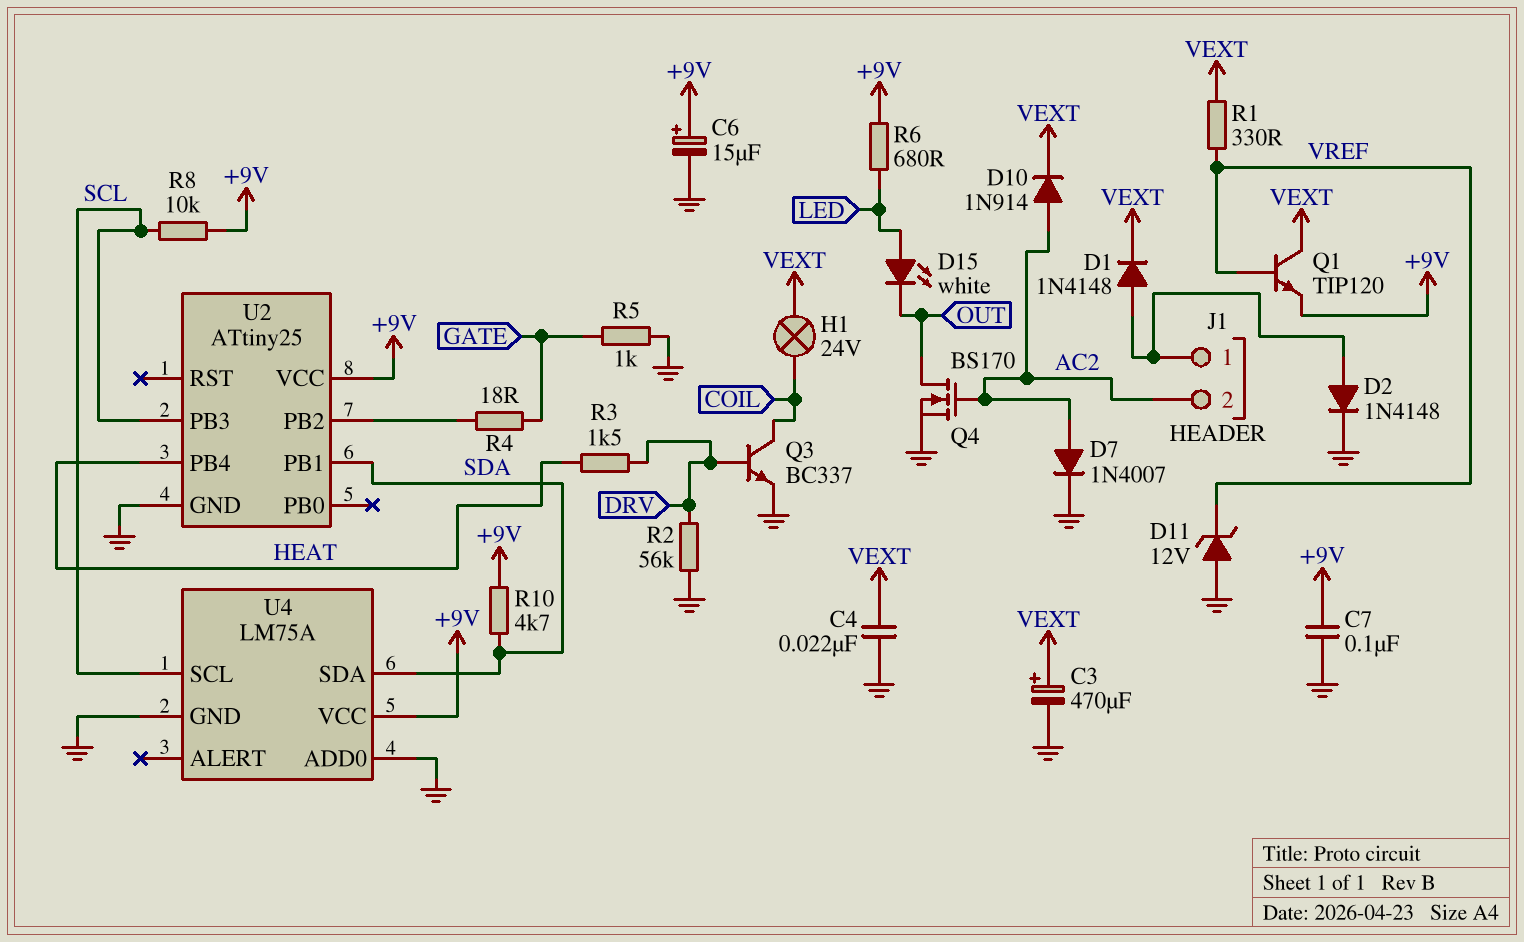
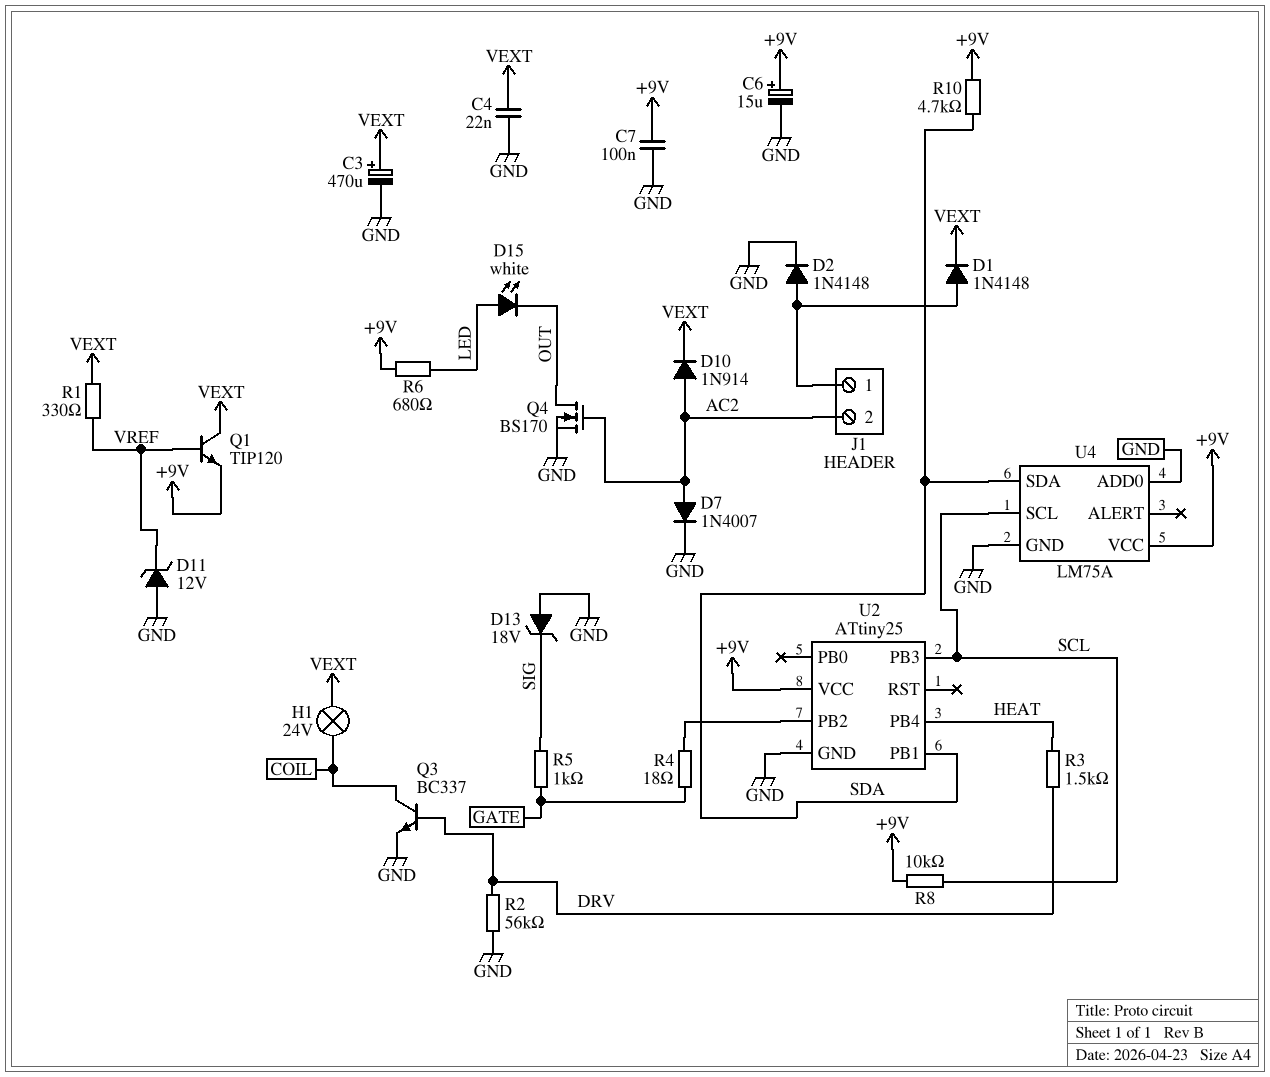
D13: none -> zener 18V (A GND, K SIG)
R5: 1k (GATE, GND) -> 1k (GATE, SIG)

